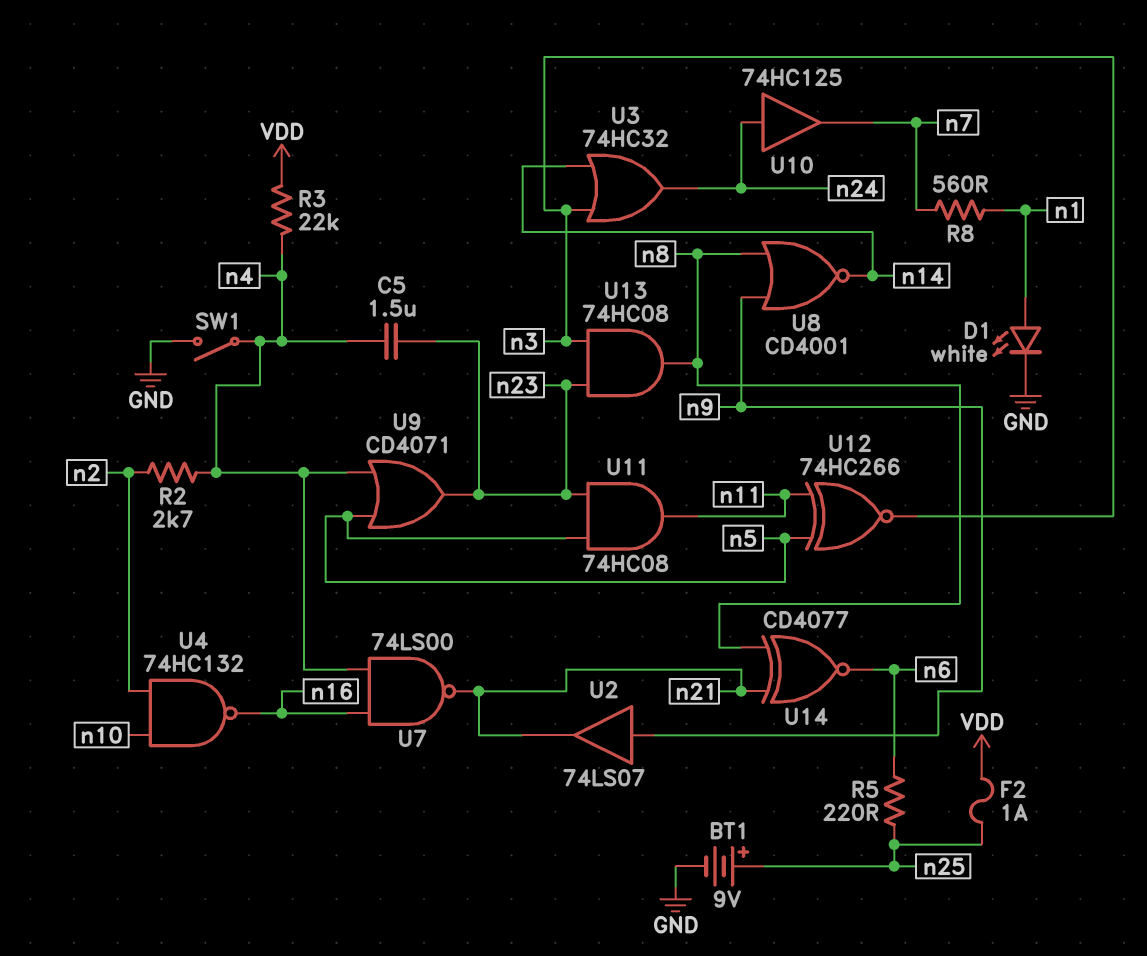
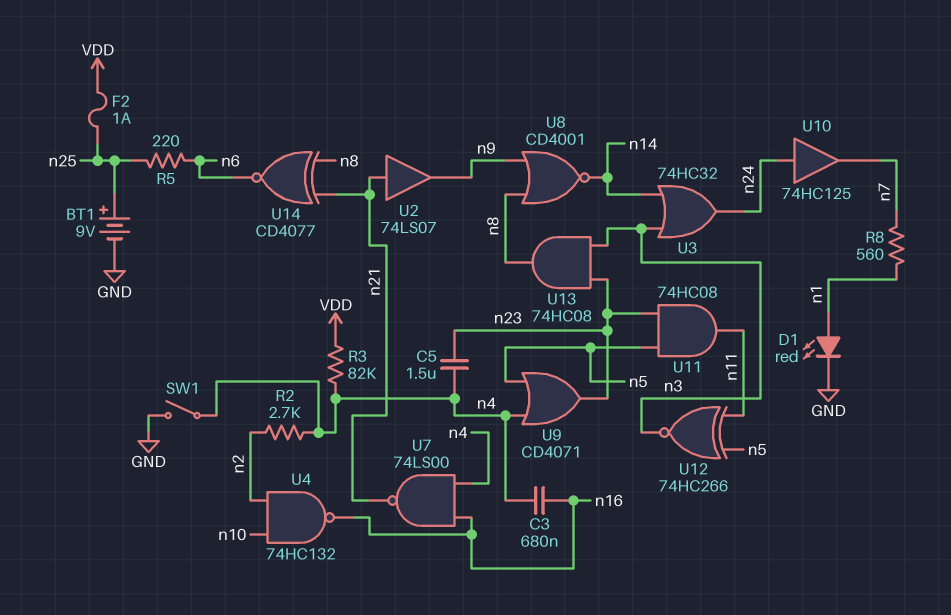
C3: none -> 680nF (n4, n16)
D1: LED white (A n1, K GND) -> LED red (A n1, K GND)
R3: 22k (VDD, n4) -> 82k (VDD, n4)
U2: buffer 74LS07 (in n9, out n21) -> buffer 74LS07 (in n21, out n9)

